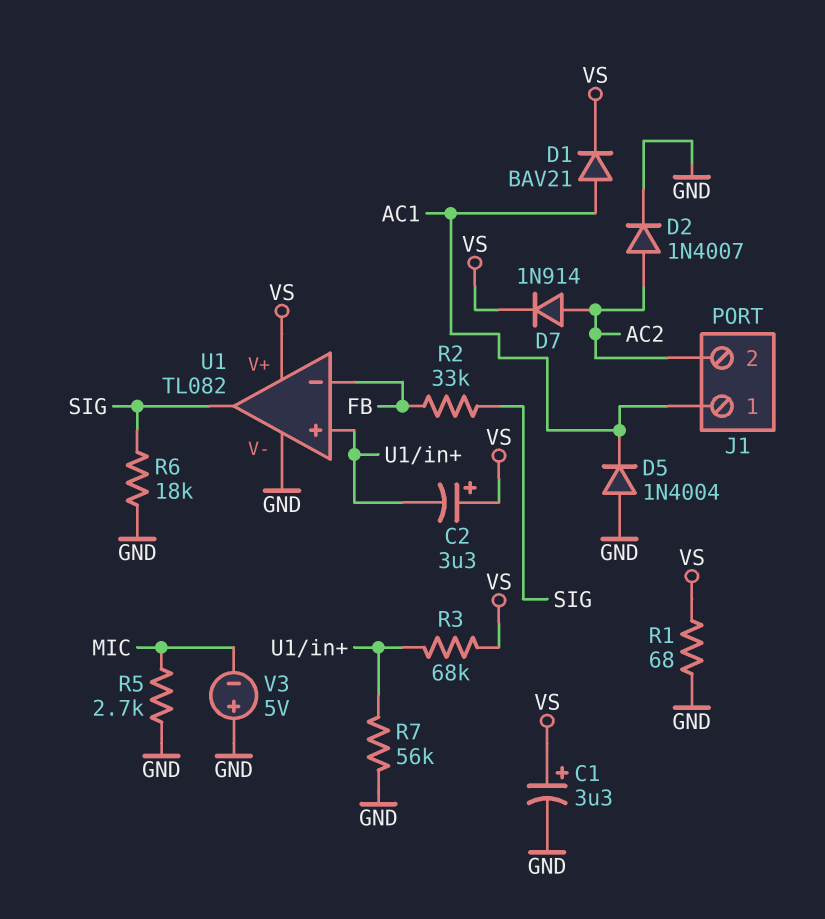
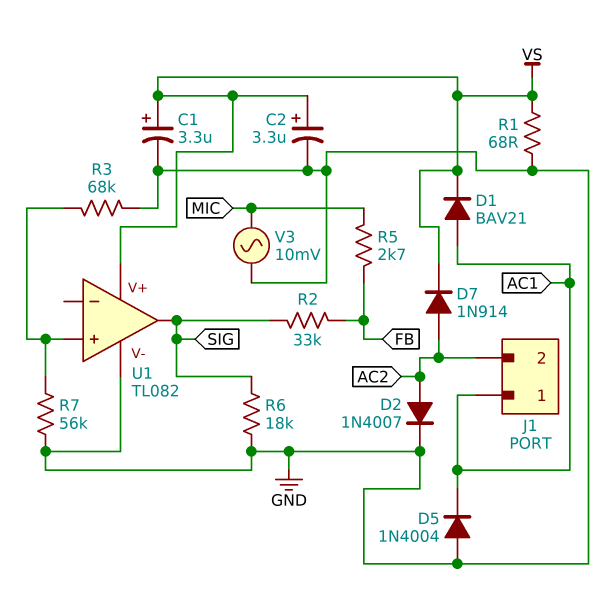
C2: 3.3uF (plus VS, minus U1/in+) -> 3.3uF (plus VS, minus GND)
R3: 68k (U1/in+, VS) -> 68k (GND, U1/in+)
R5: 2.7k (GND, MIC) -> 2.7k (FB, MIC)
U1 pin in-: FB -> none
V3: 5V (plus GND, minus MIC) -> AC 10mV (GND, MIC)

